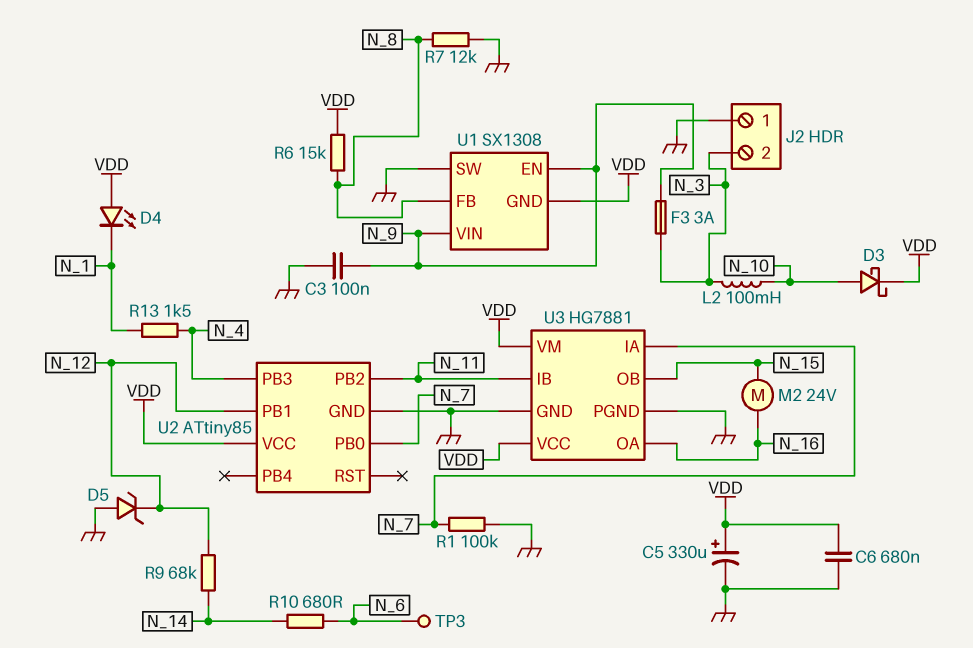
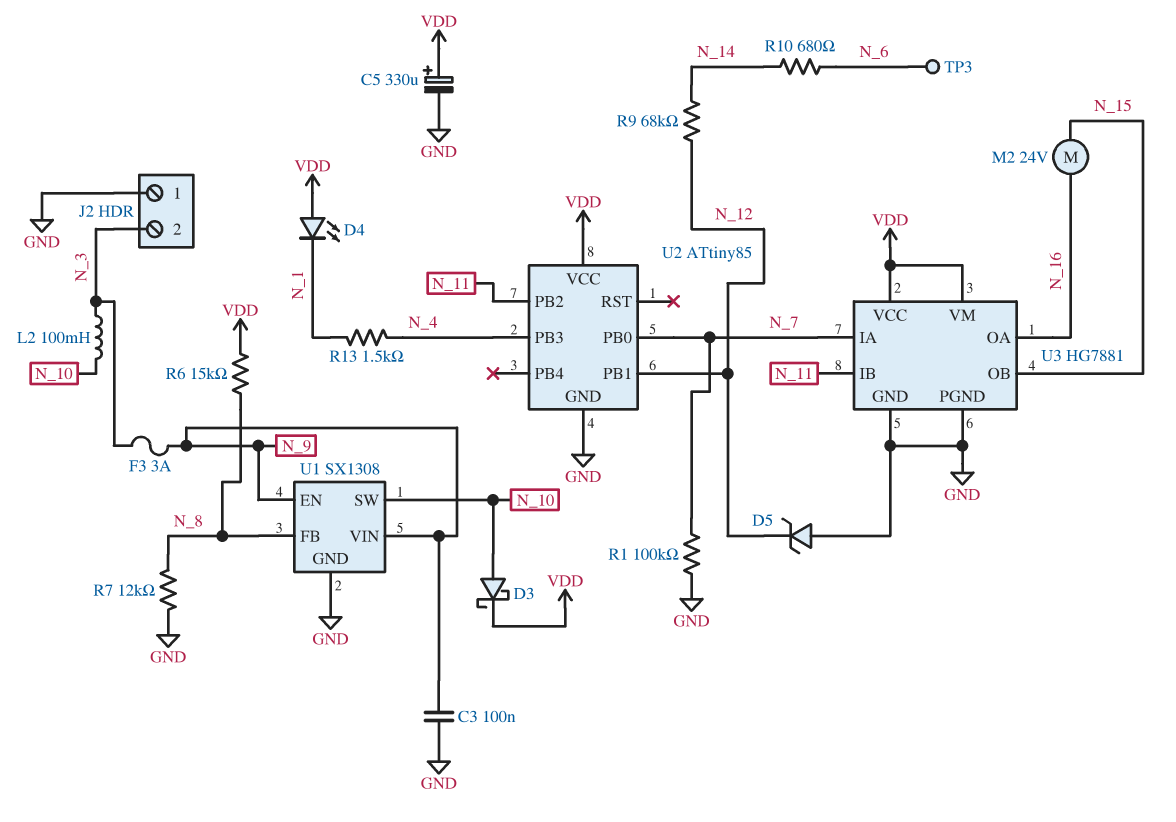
C6: 680nF (GND, VDD) -> none
U1 pin GND: VDD -> GND
U1 pin SW: GND -> N_10

